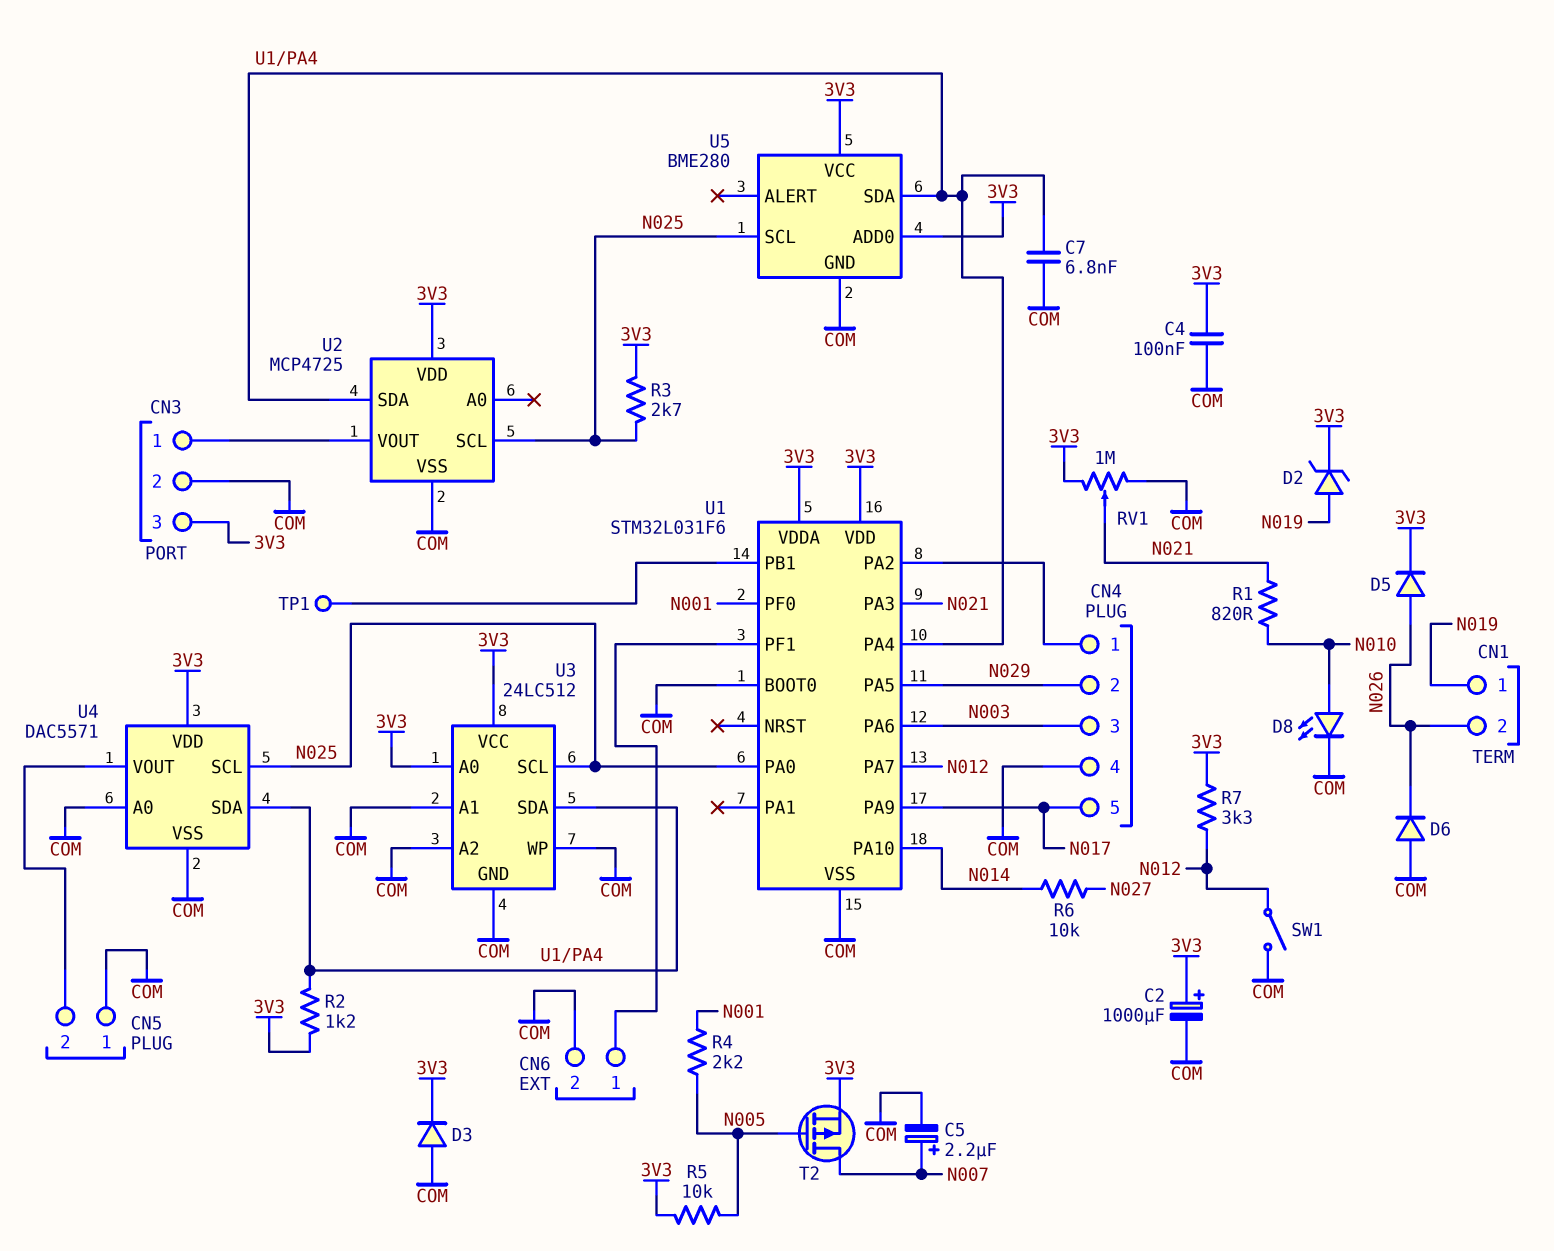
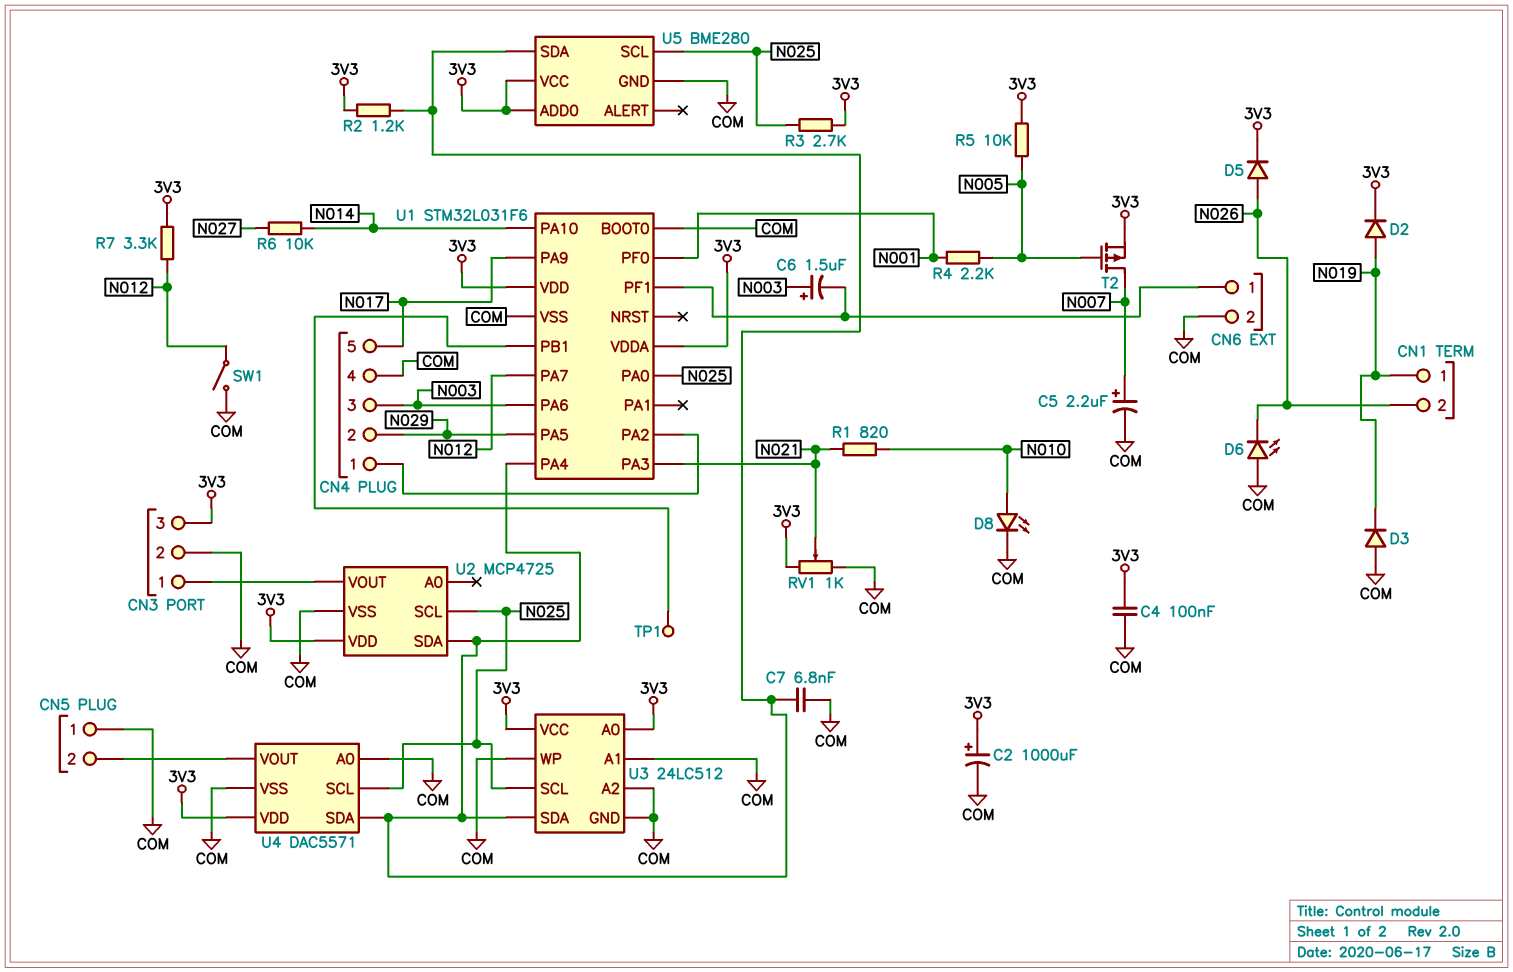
C6: none -> 1.5uF (plus N003, minus CN6/1)
D2: zener (A N019, K 3V3) -> diode (A N019, K 3V3)
D3: diode (A COM, K 3V3) -> diode (A COM, K N019)
D6: diode (A COM, K N026) -> LED (A COM, K N026)
RV1: 1M (3V3, COM, wiper N021) -> 1k (3V3, COM, wiper N021)

